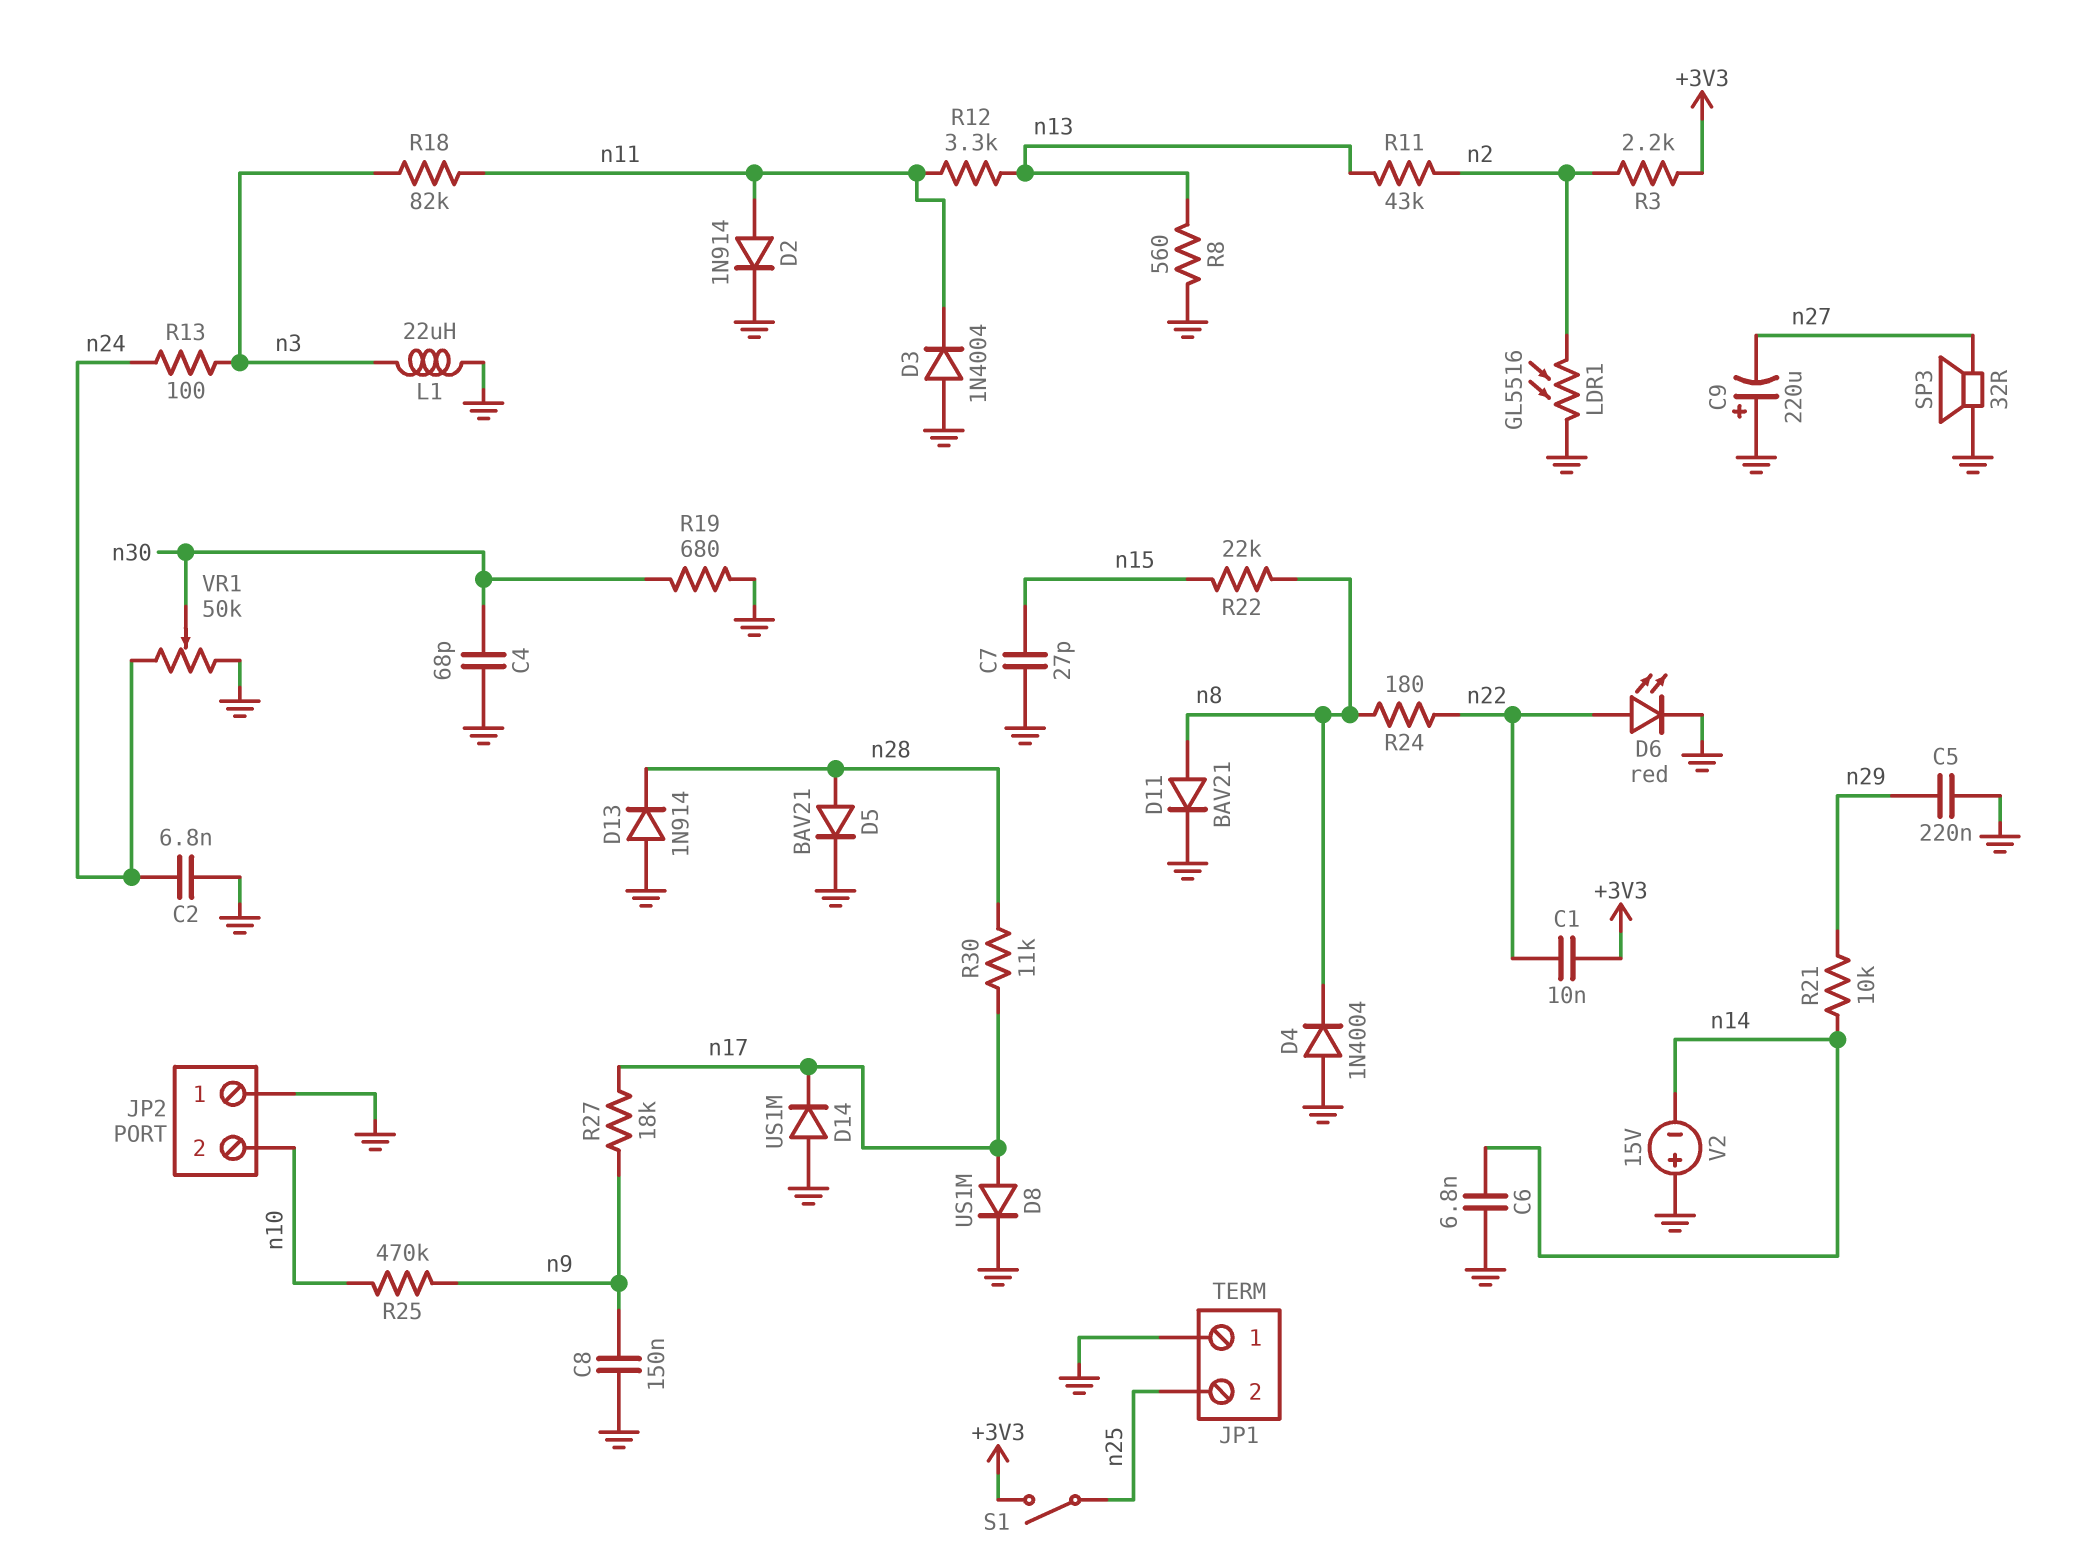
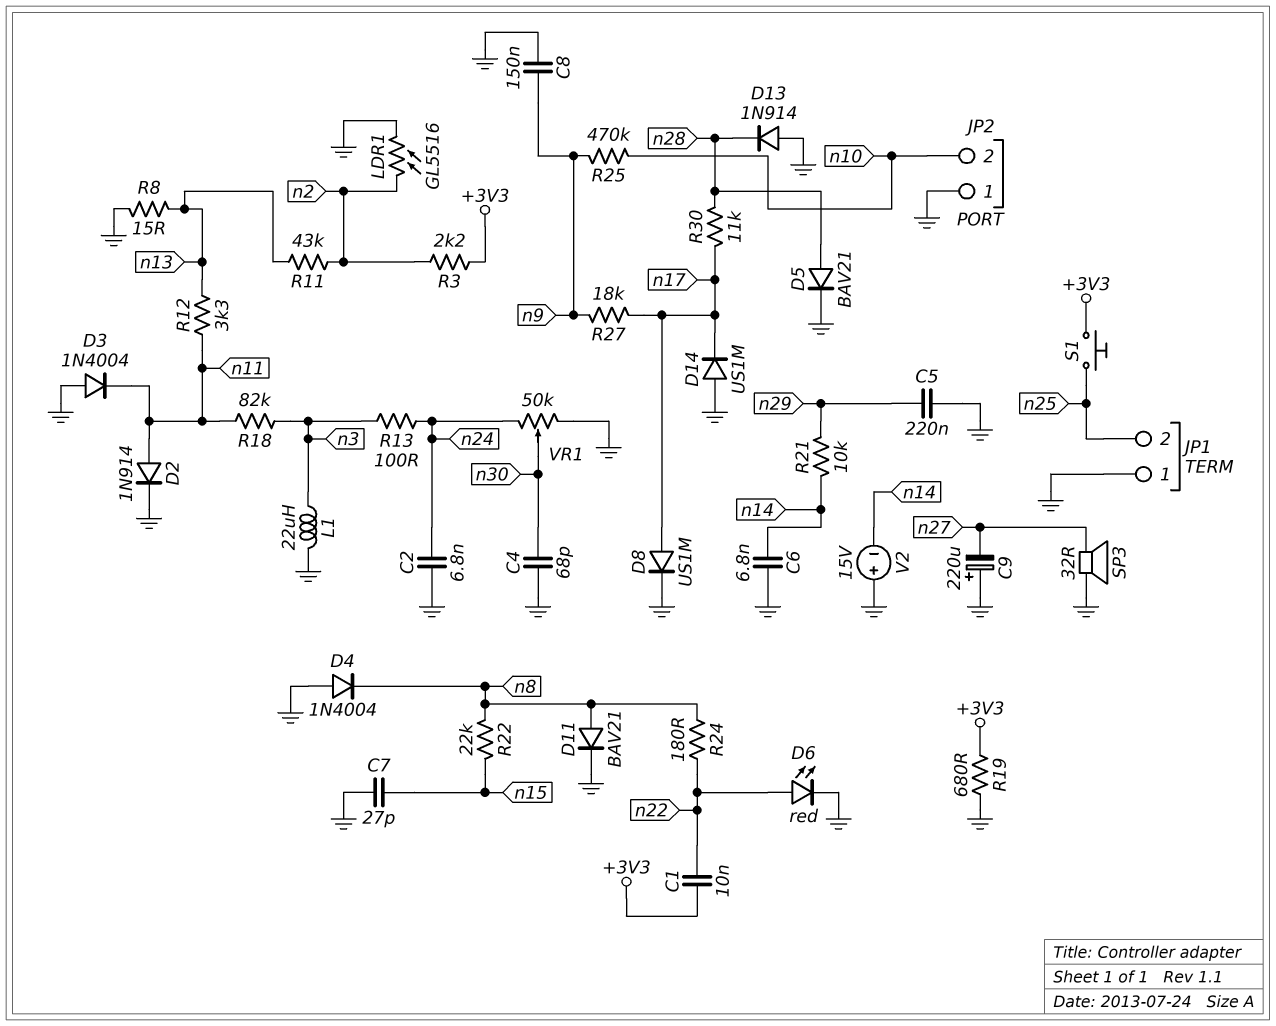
R8: 560 (GND, n13) -> 15 (GND, n13)
R19: 680 (GND, n30) -> 680 (+3V3, GND)
S1: switch (+3V3, n25) -> button (+3V3, n25)

